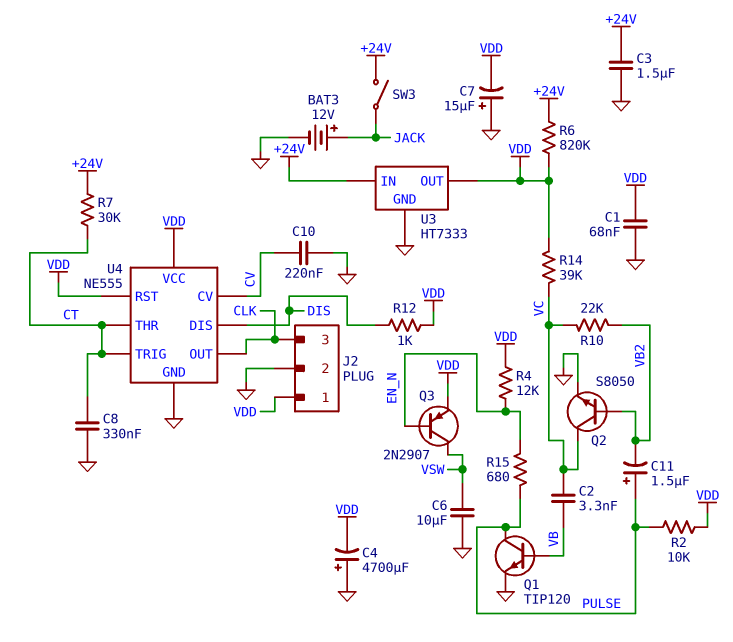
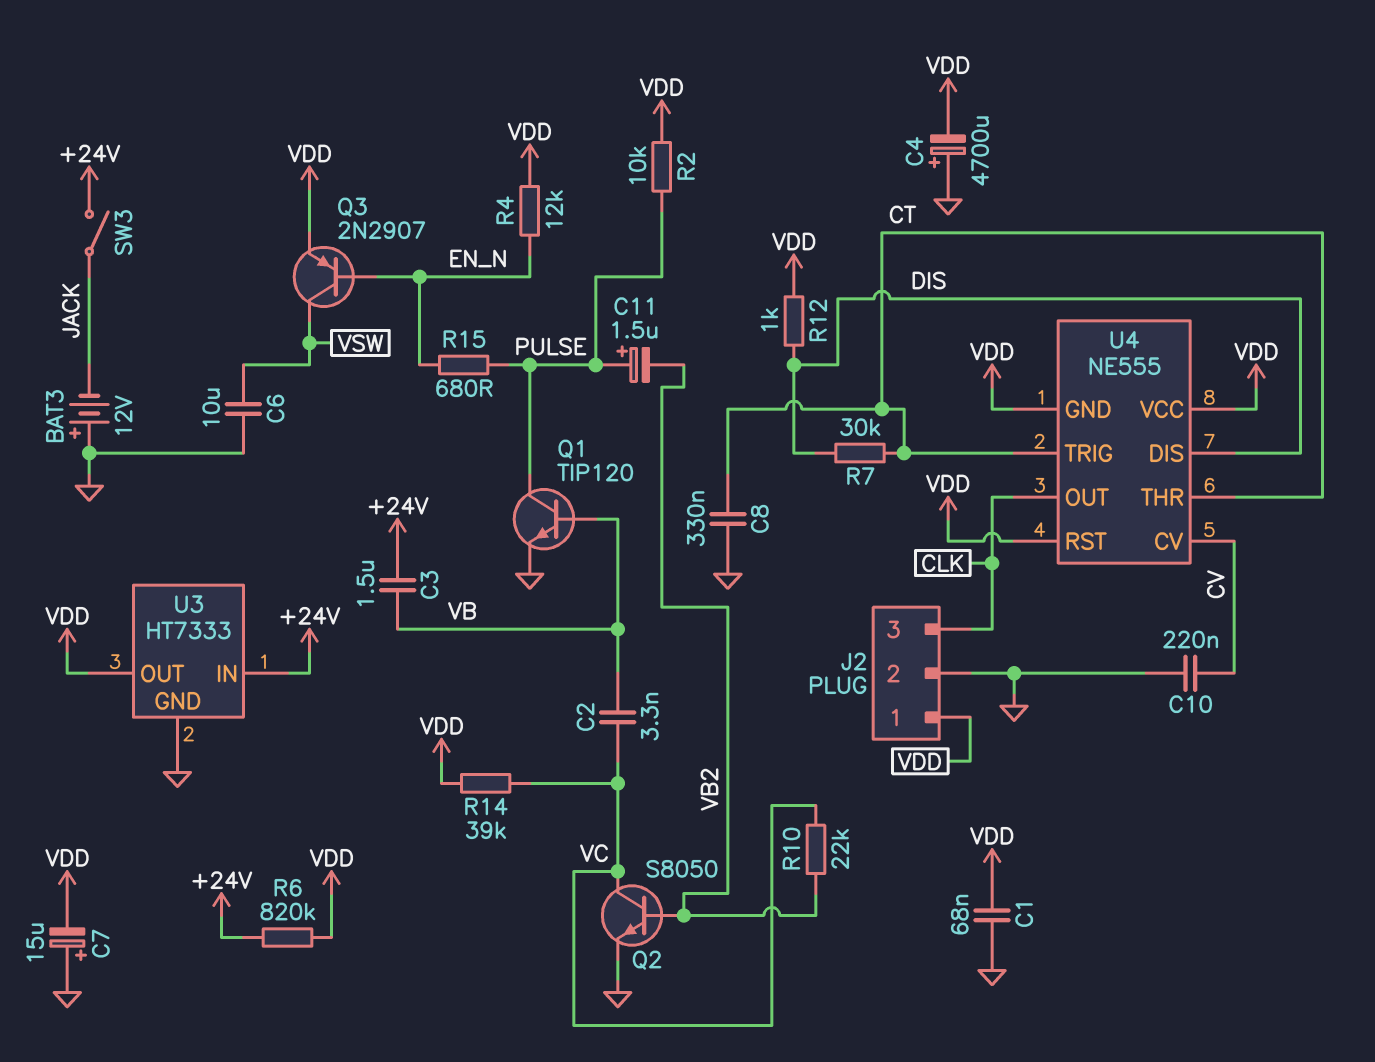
BAT3: 12V (plus JACK, minus GND) -> 12V (plus GND, minus JACK)
C3: 1.5uF (+24V, GND) -> 1.5uF (+24V, VB)
R7: 30k (+24V, CT) -> 30k (CT, DIS)
U4 pin GND: GND -> VDD

